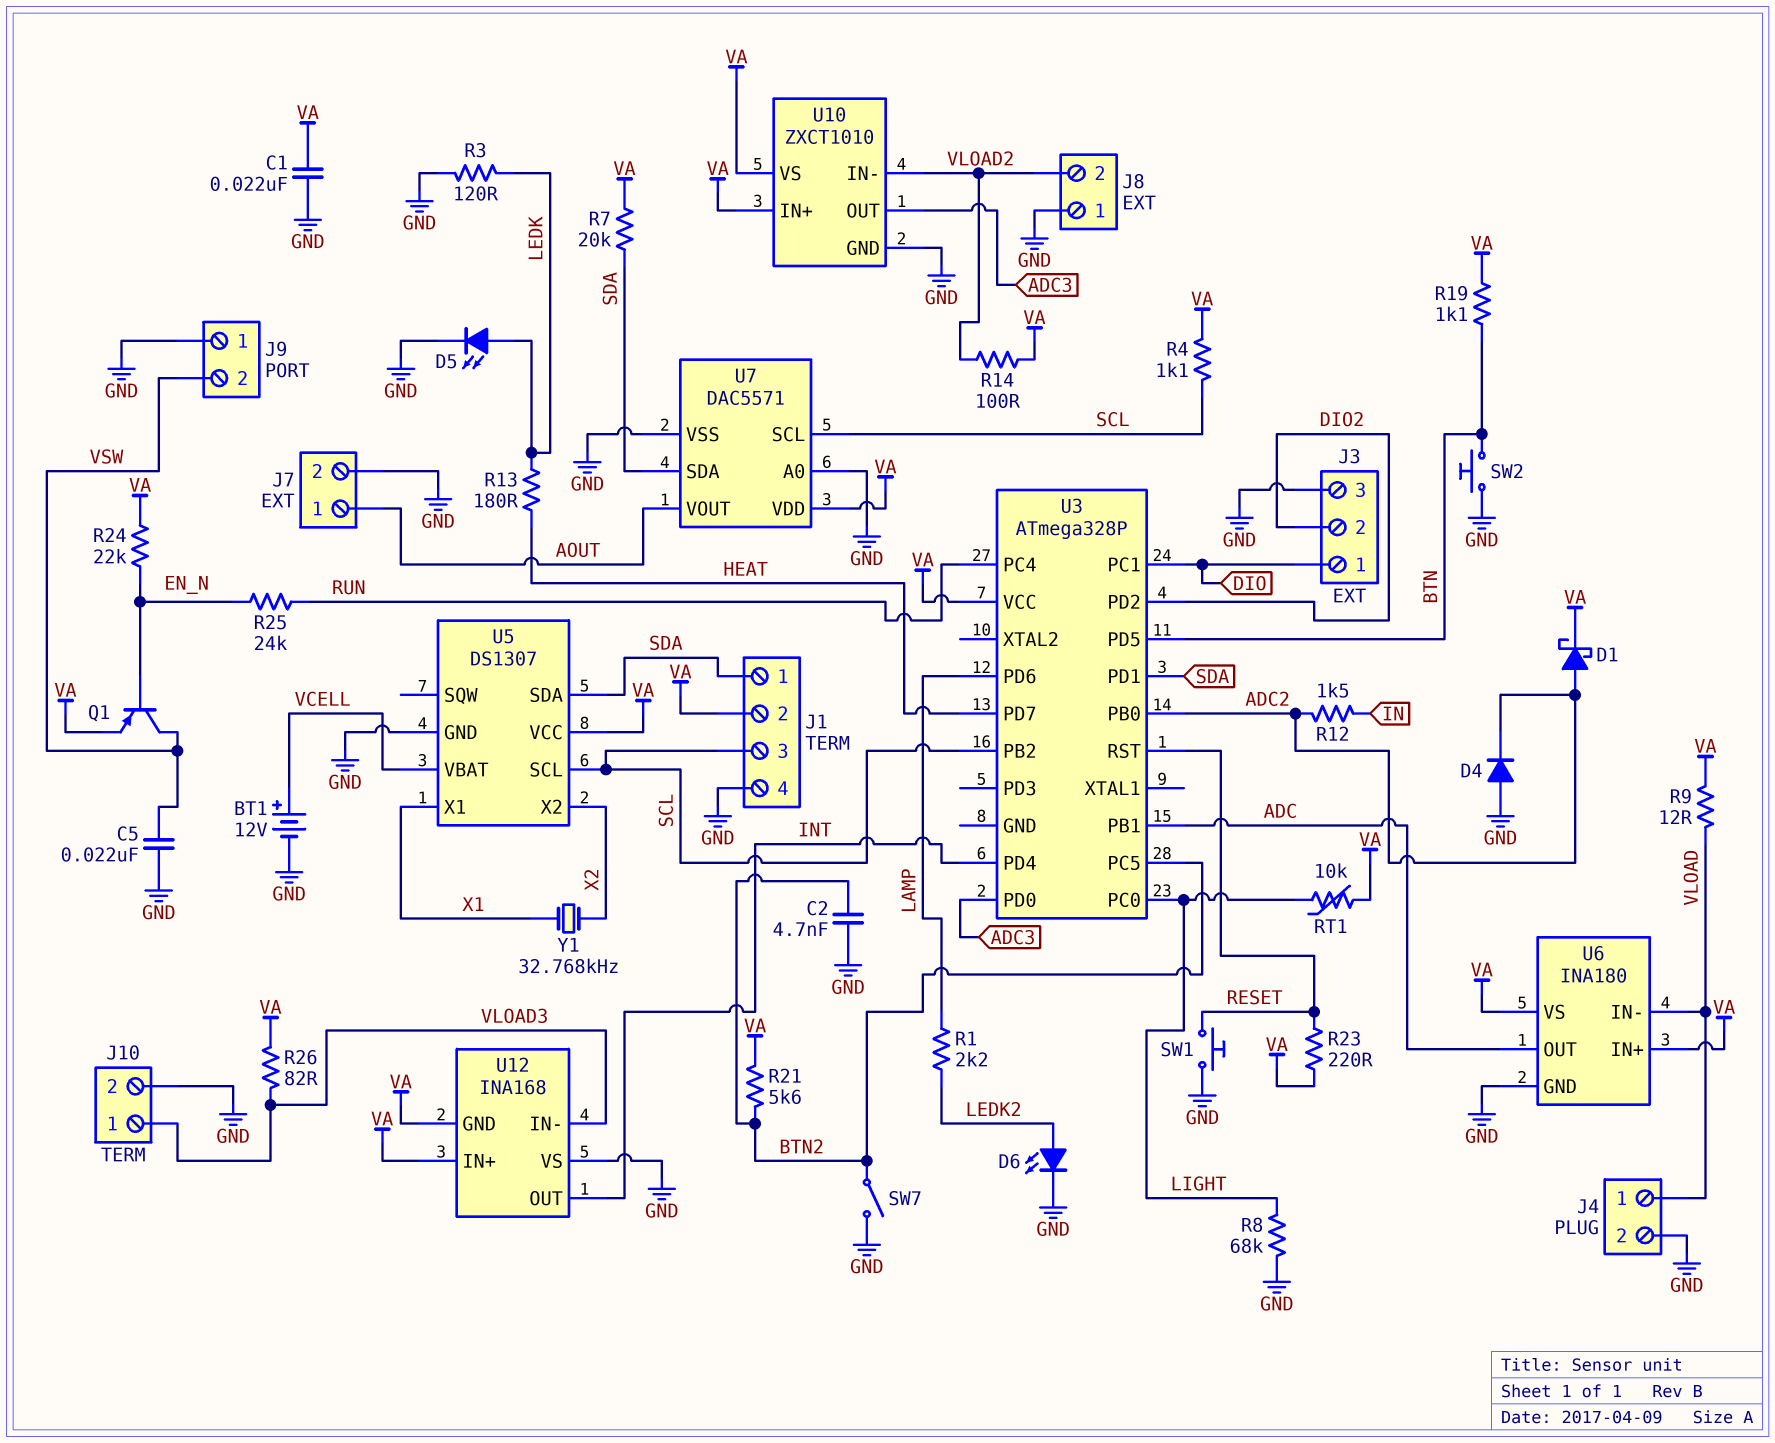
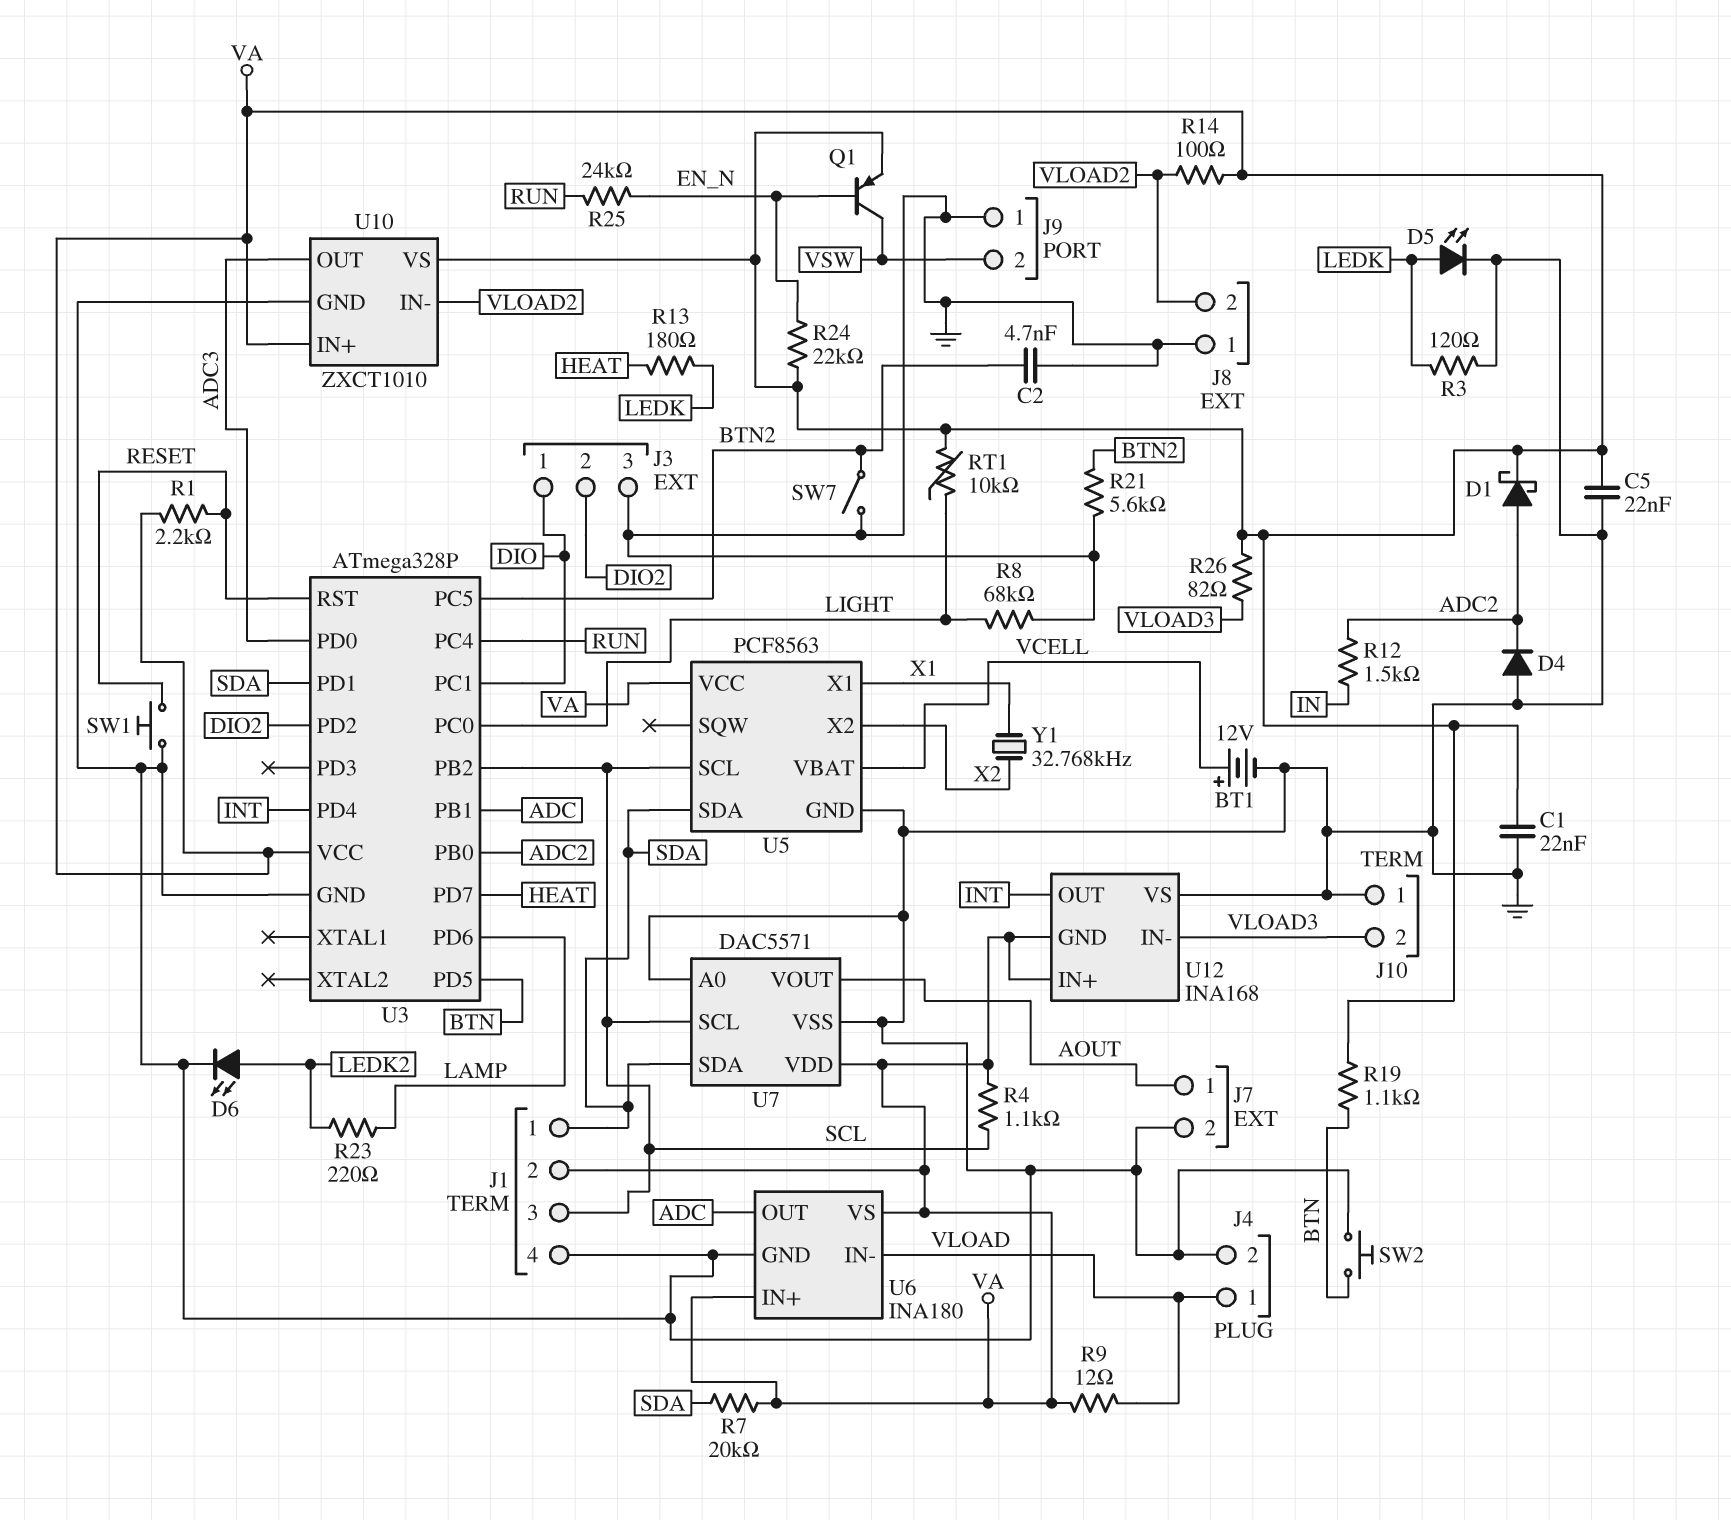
C5: 22nF (GND, VSW) -> 22nF (GND, VA)
J10 pin 1: VLOAD3 -> GND
J10 pin 2: GND -> VLOAD3
R1: 2.2k (LAMP, LEDK2) -> 2.2k (RESET, VA)
R21: 5.6k (BTN2, VA) -> 5.6k (BTN2, GND)
R23: 220 (RESET, VA) -> 220 (LAMP, LEDK2)
U3 pin GND: none -> GND
U5: DS1307 -> PCF8563

